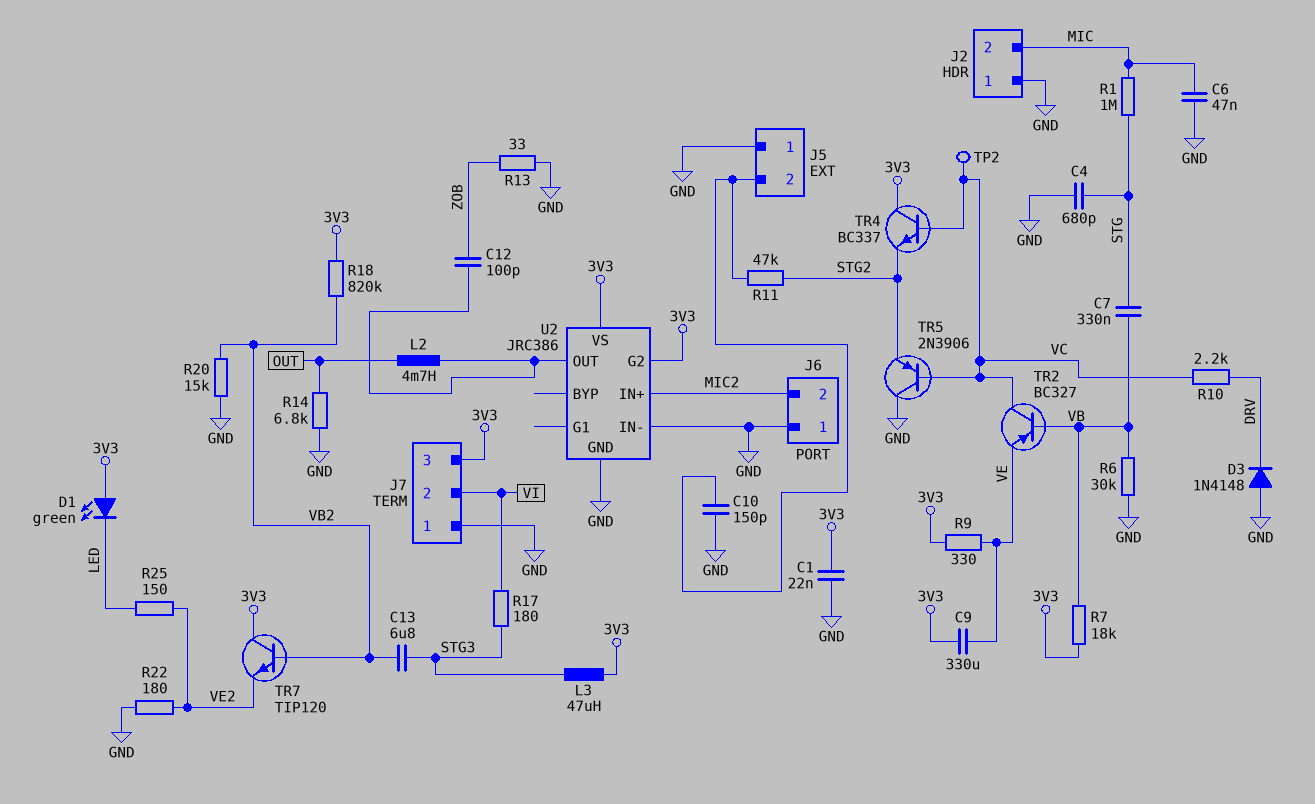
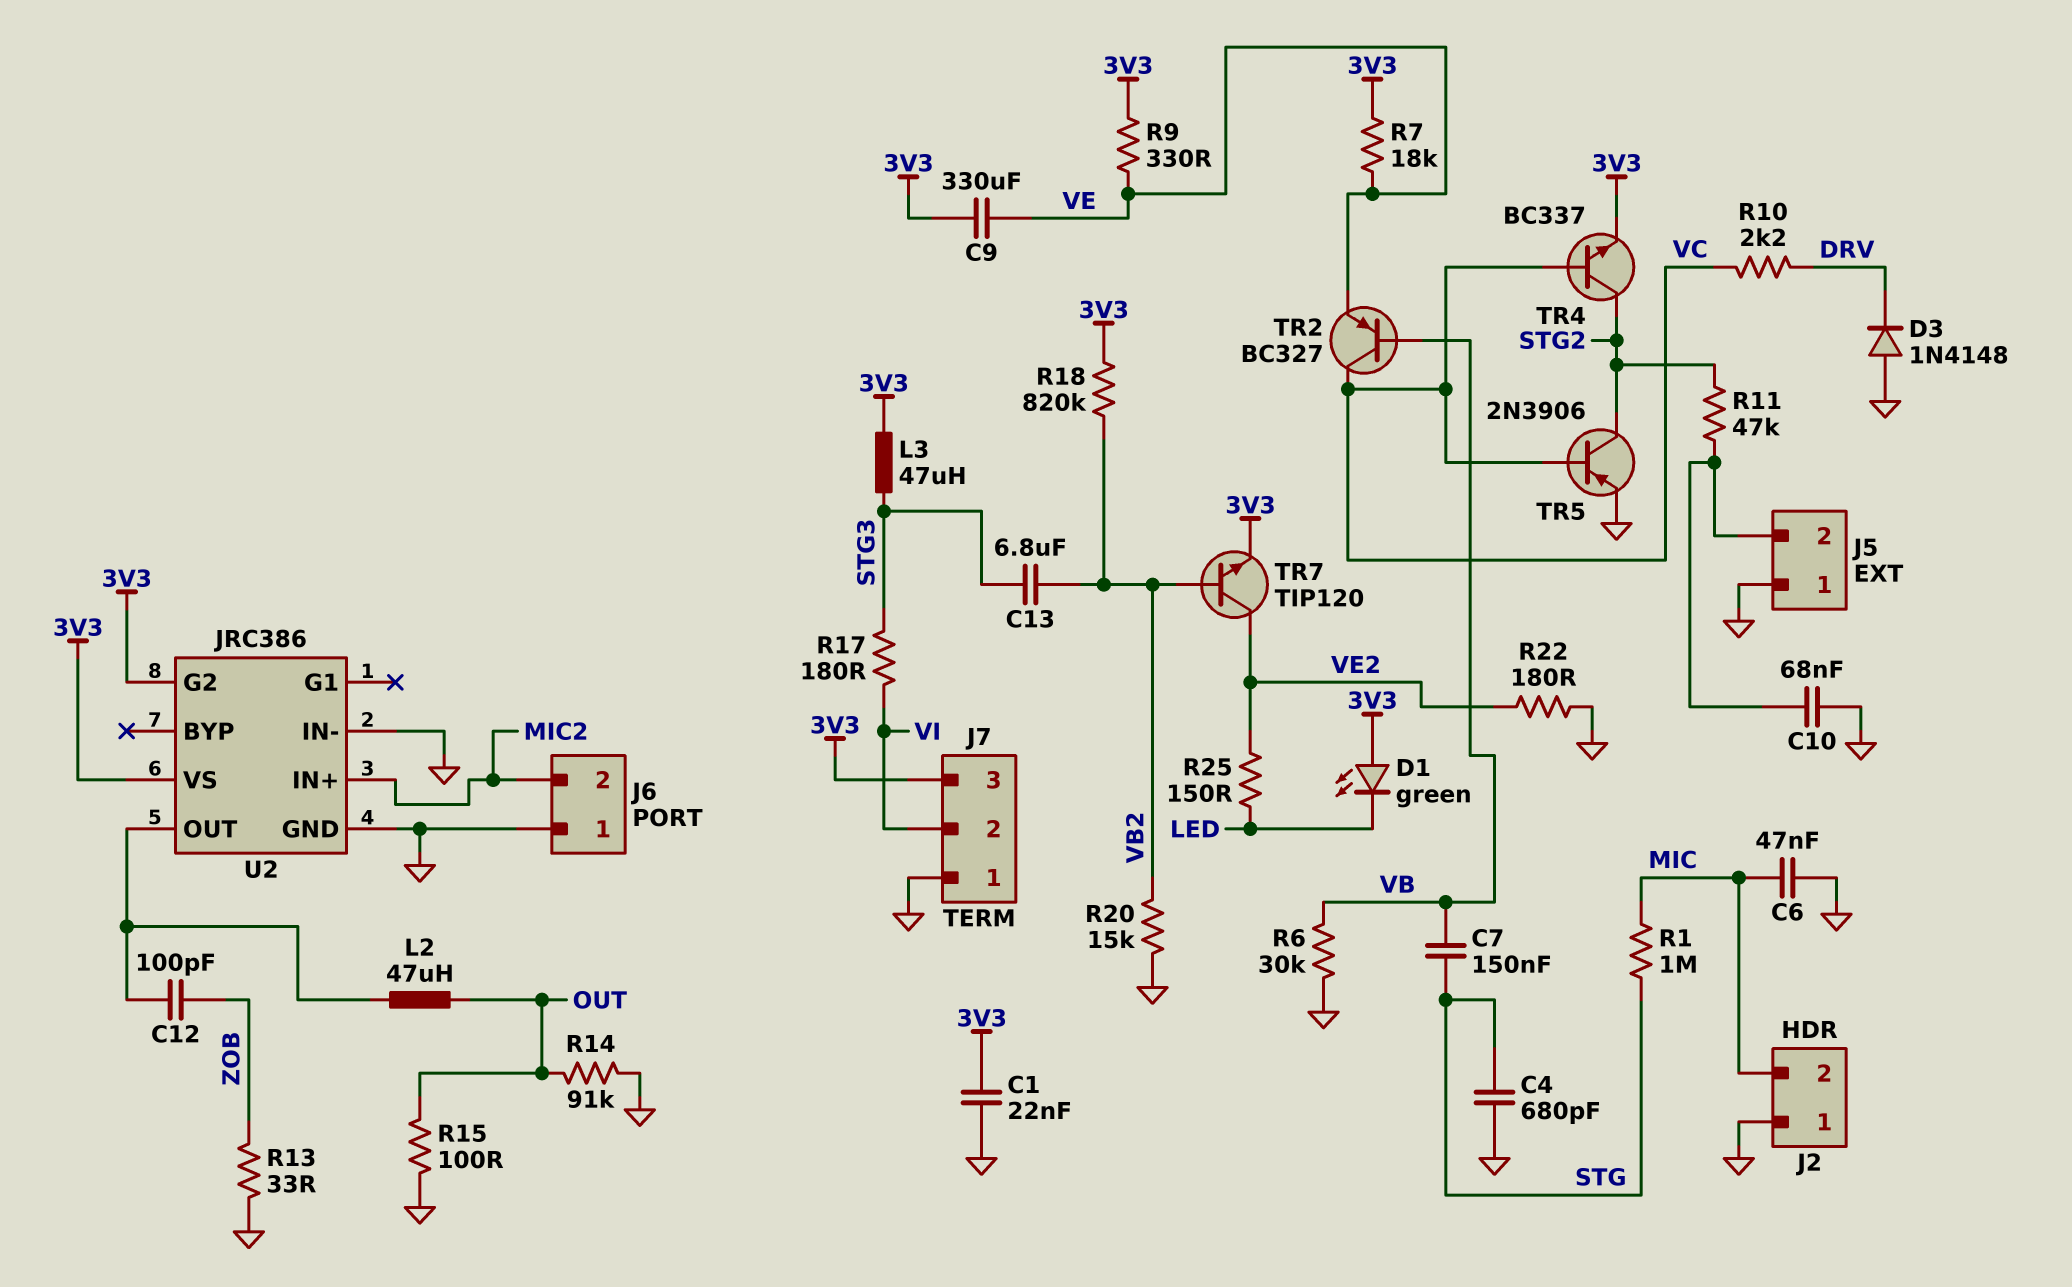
C7: 330nF (STG, VB) -> 150nF (STG, VB)
C10: 150pF (GND, J5/2) -> 68nF (GND, J5/2)
L2: 4.7mH (OUT, U2/OUT) -> 47uH (OUT, U2/OUT)
R7: 18k (3V3, VB) -> 18k (3V3, VE)
R14: 6.8k (GND, OUT) -> 91k (GND, OUT)
R15: none -> 100 (GND, OUT)
TP2: test point (VC) -> none
TR4: NPN BC337 (B VC, C 3V3, E STG2) -> NPN BC337 (B VC, C STG2, E 3V3)
TR5: PNP 2N3906 (B VC, C GND, E STG2) -> PNP 2N3906 (B VC, C STG2, E GND)
TR7: NPN TIP120 (B VB2, C 3V3, E VE2) -> NPN TIP120 (B VB2, C VE2, E 3V3)

